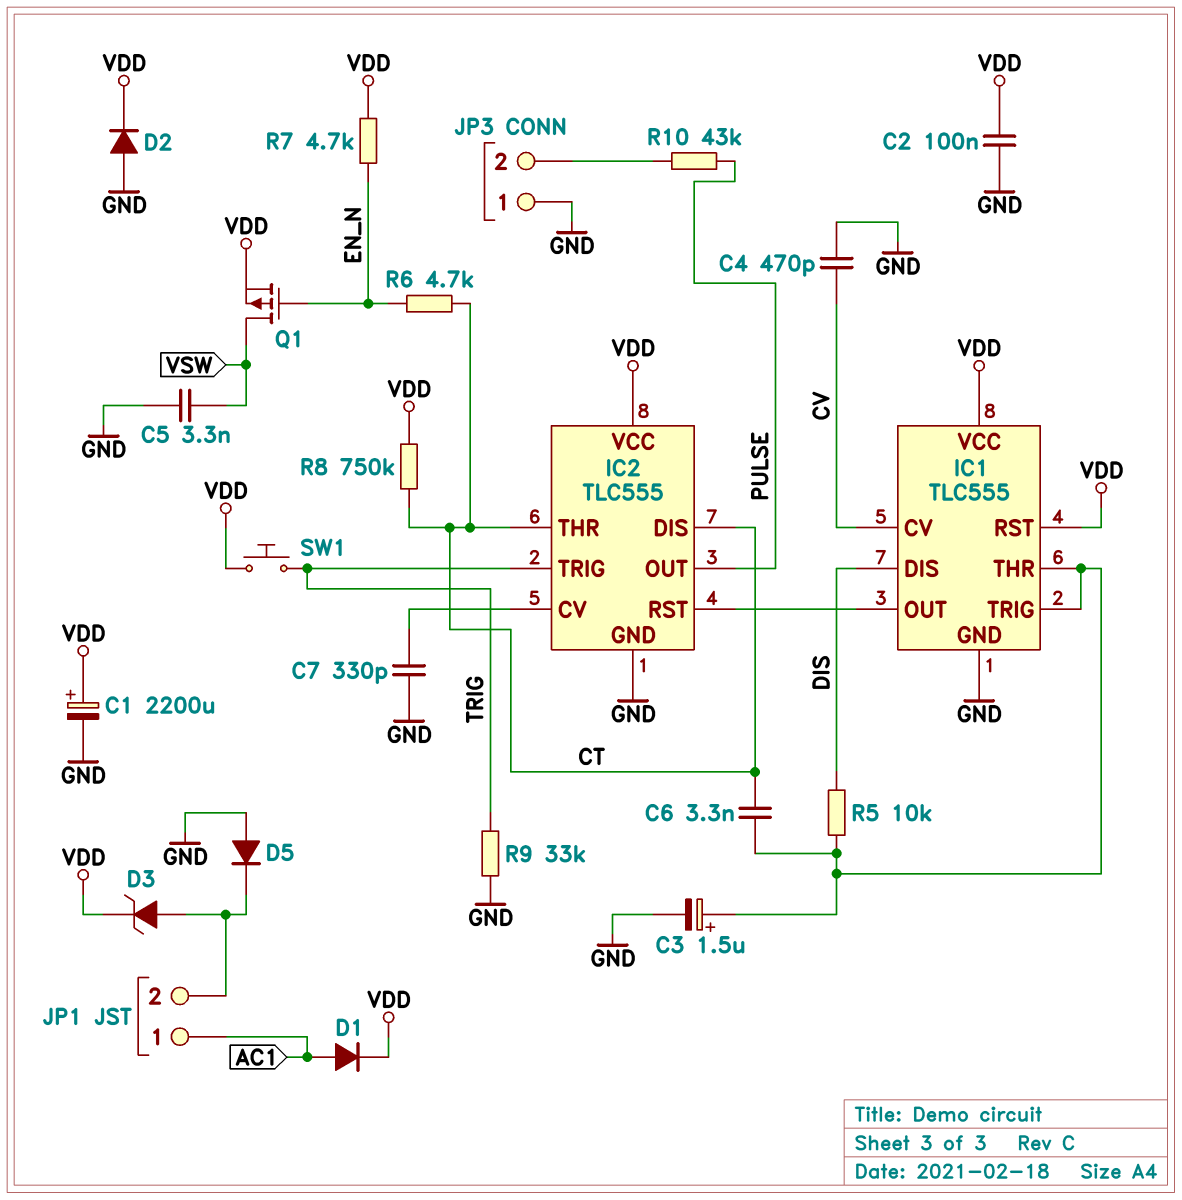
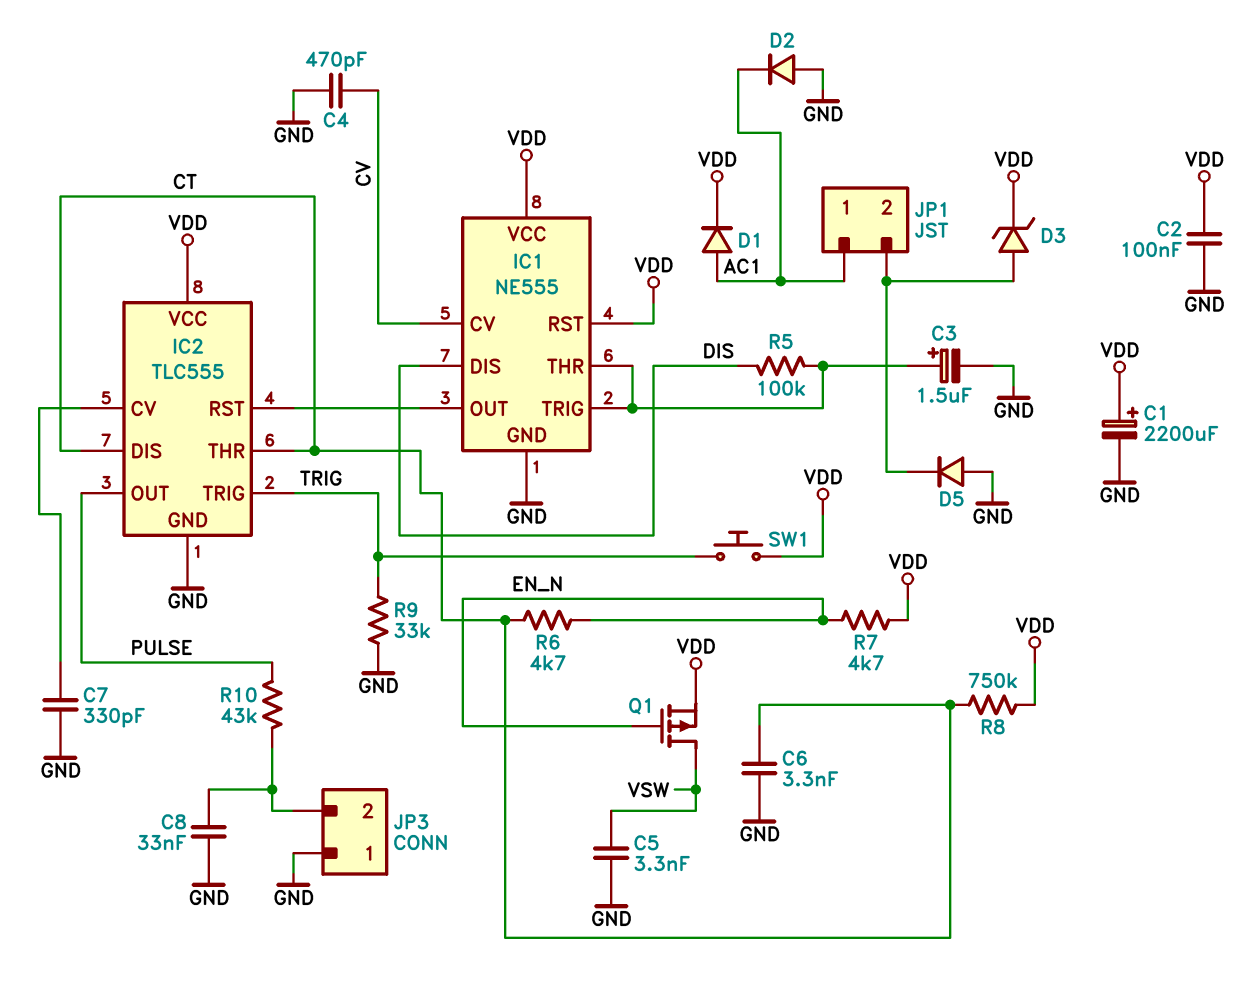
C6: 3.3nF (CT, IC1/THR) -> 3.3nF (CT, GND)
C8: none -> 33nF (GND, JP3/2)
D2: diode (A GND, K VDD) -> diode (A GND, K AC1)
IC1: TLC555 -> NE555
R5: 10k (DIS, IC1/THR) -> 100k (DIS, IC1/THR)

